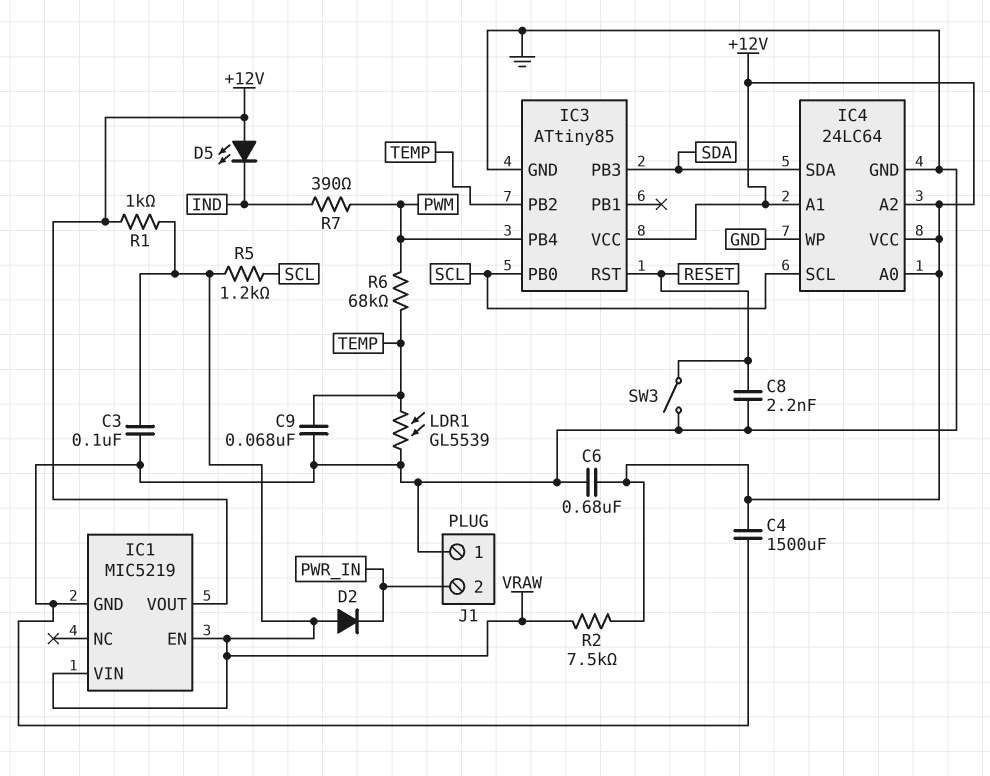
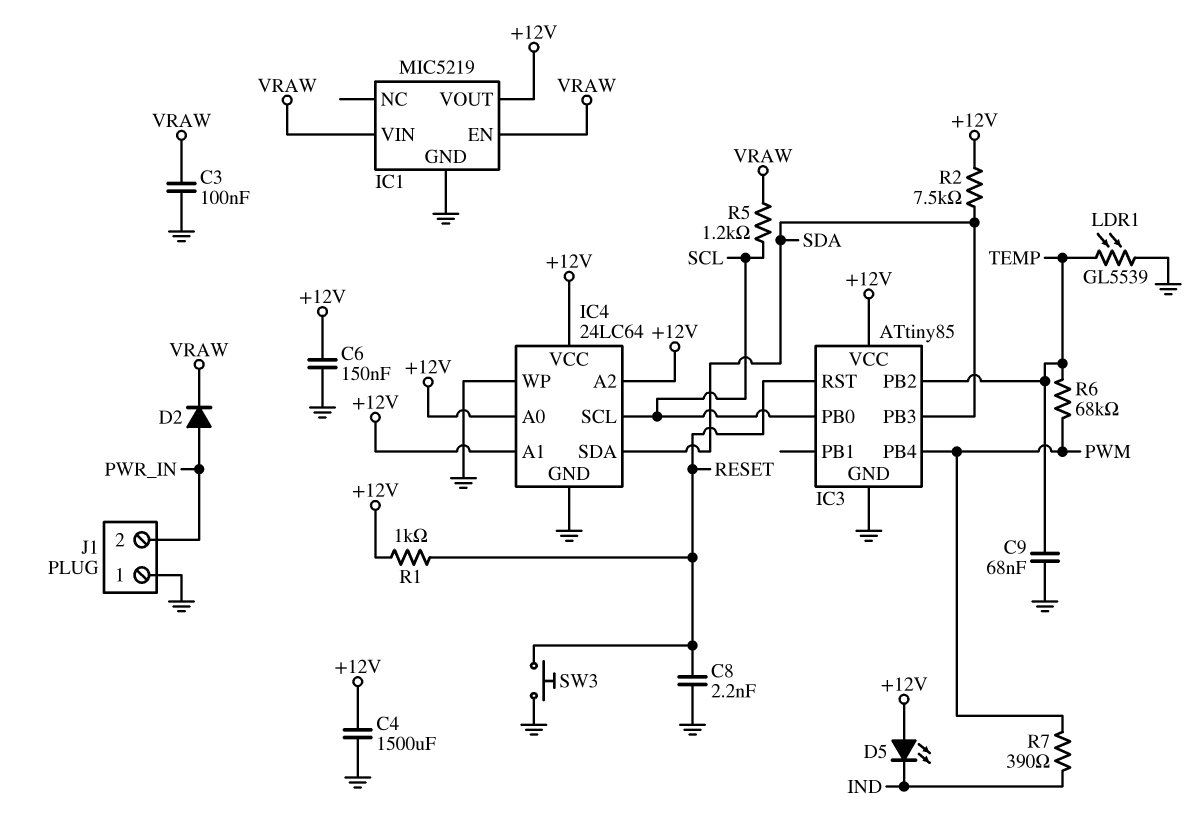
C6: 680nF (+12V, GND) -> 150nF (+12V, GND)
D2: diode (A VRAW, K PWR_IN) -> diode (A PWR_IN, K VRAW)
R1: 1k (+12V, VRAW) -> 1k (+12V, RESET)
R2: 7.5k (+12V, VRAW) -> 7.5k (+12V, SDA)
SW3: switch (GND, RESET) -> button (GND, RESET)

